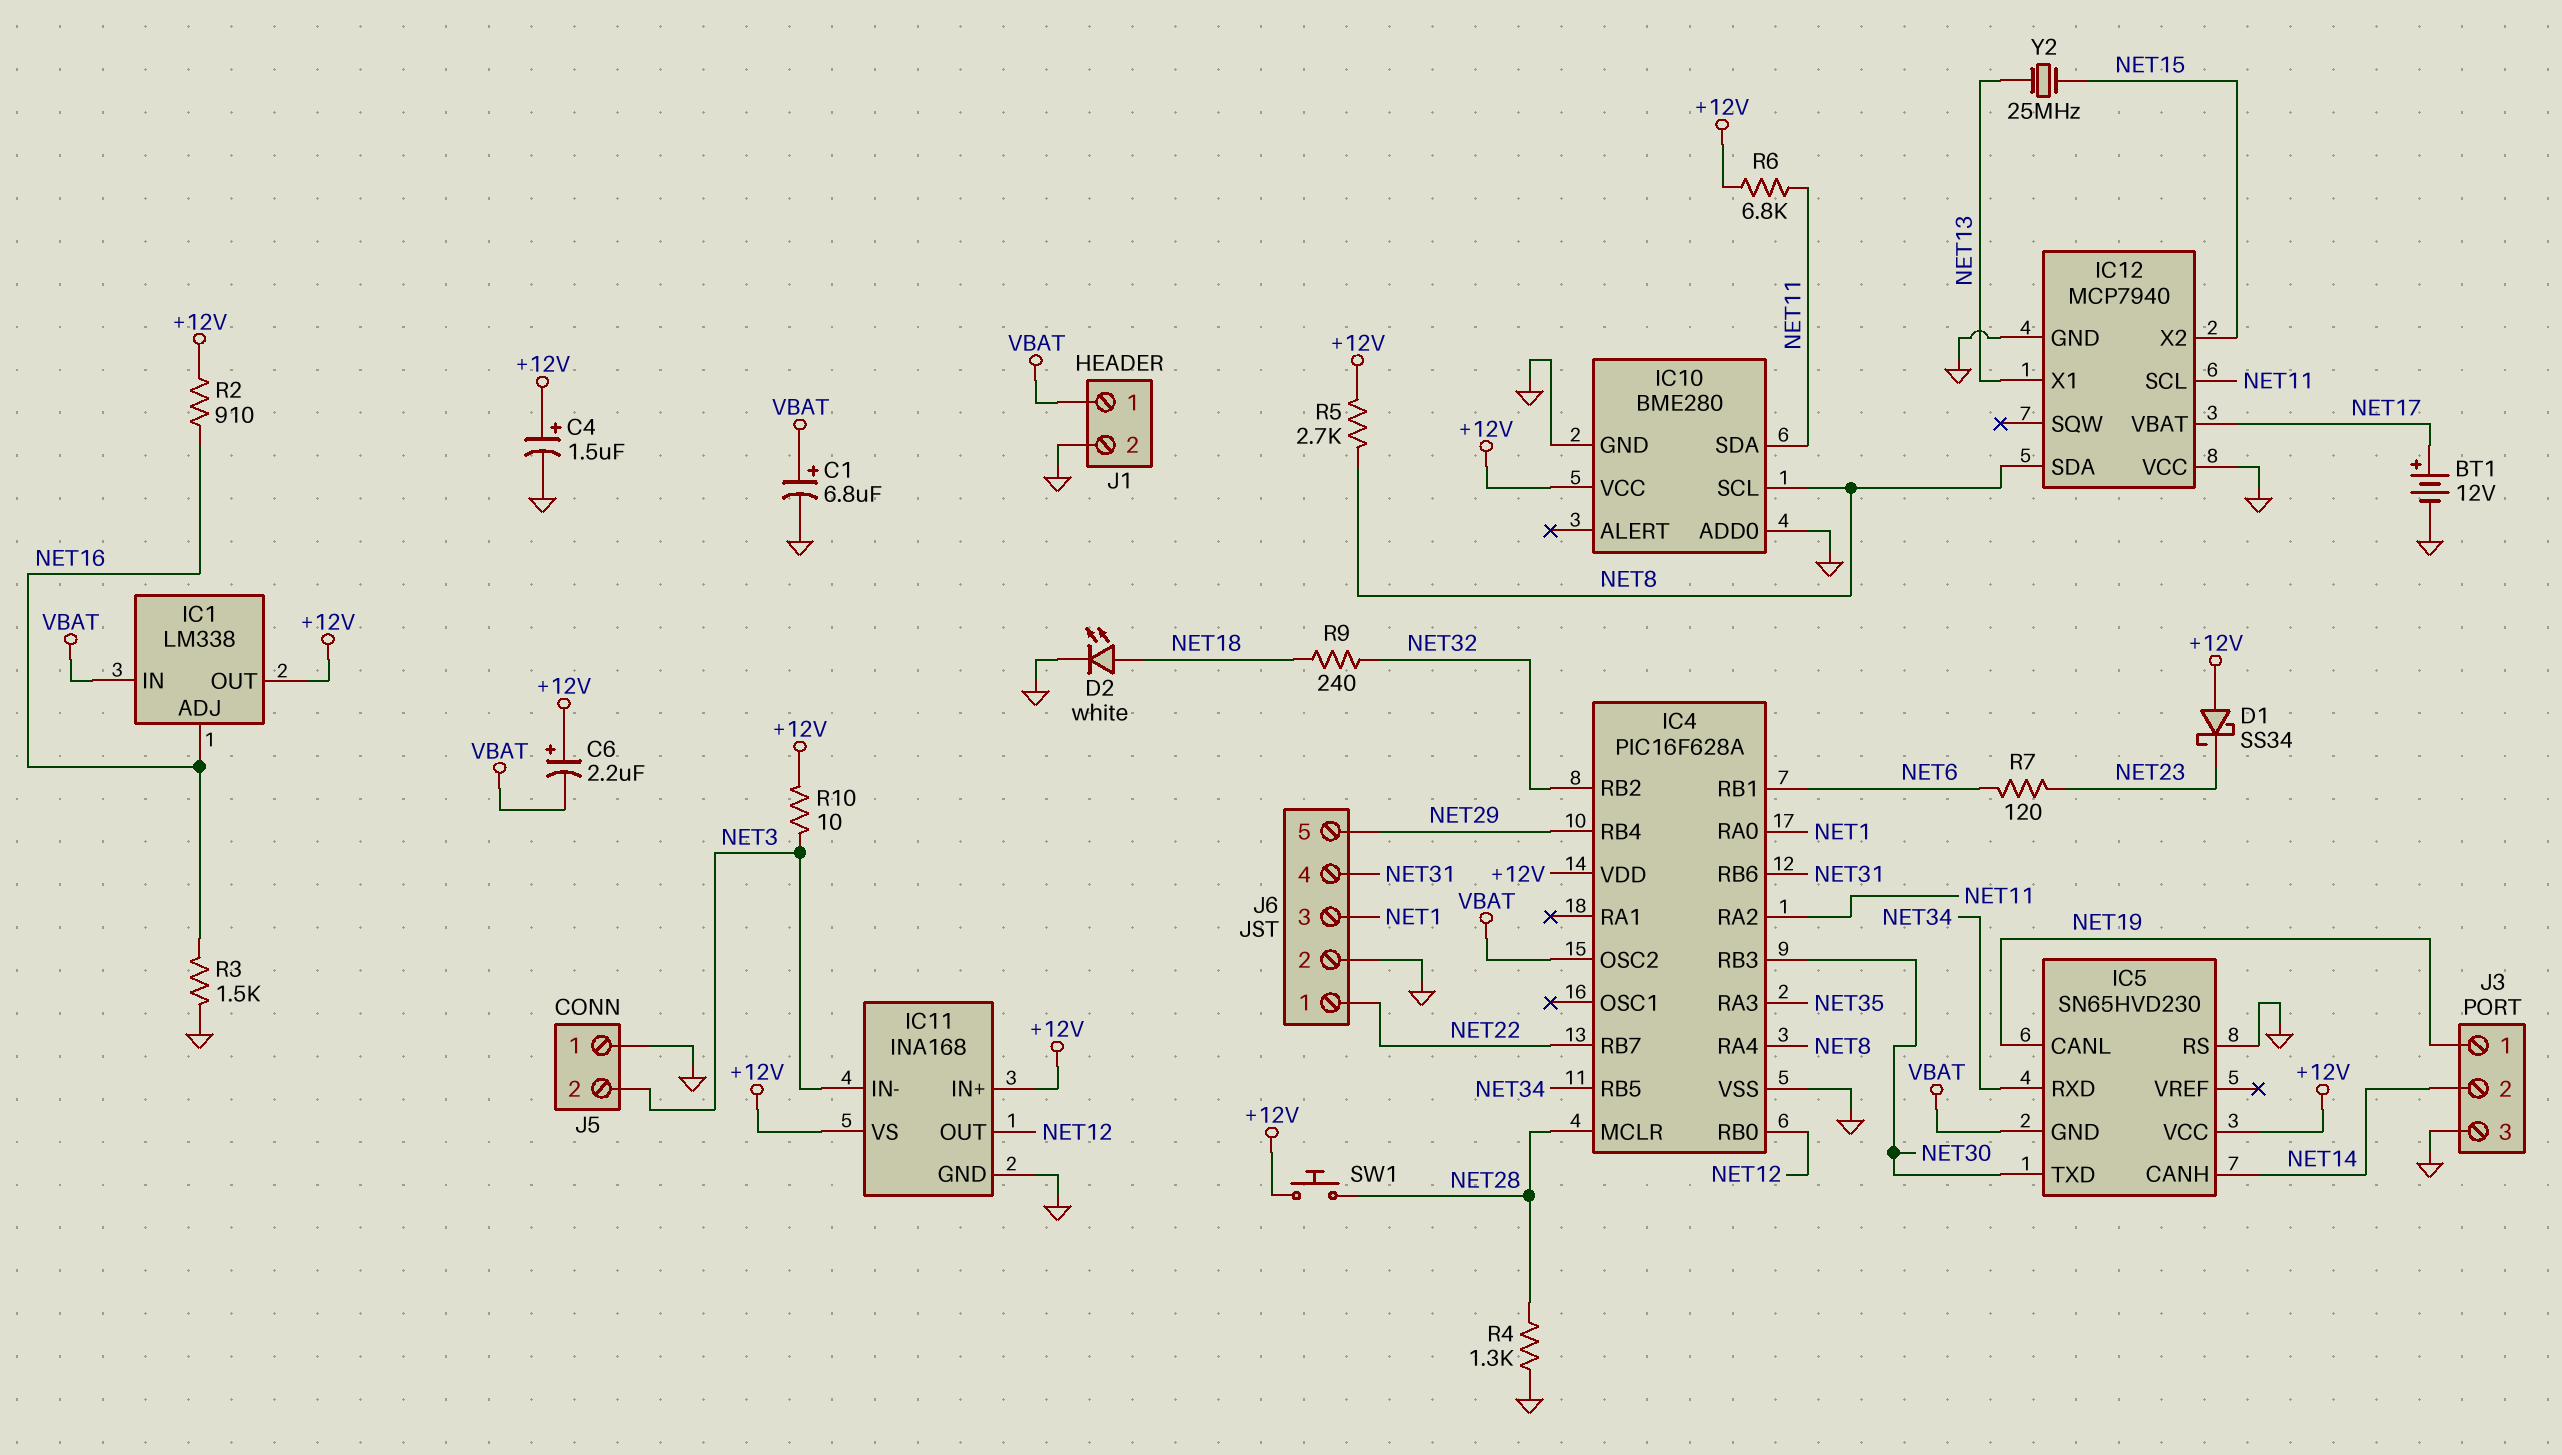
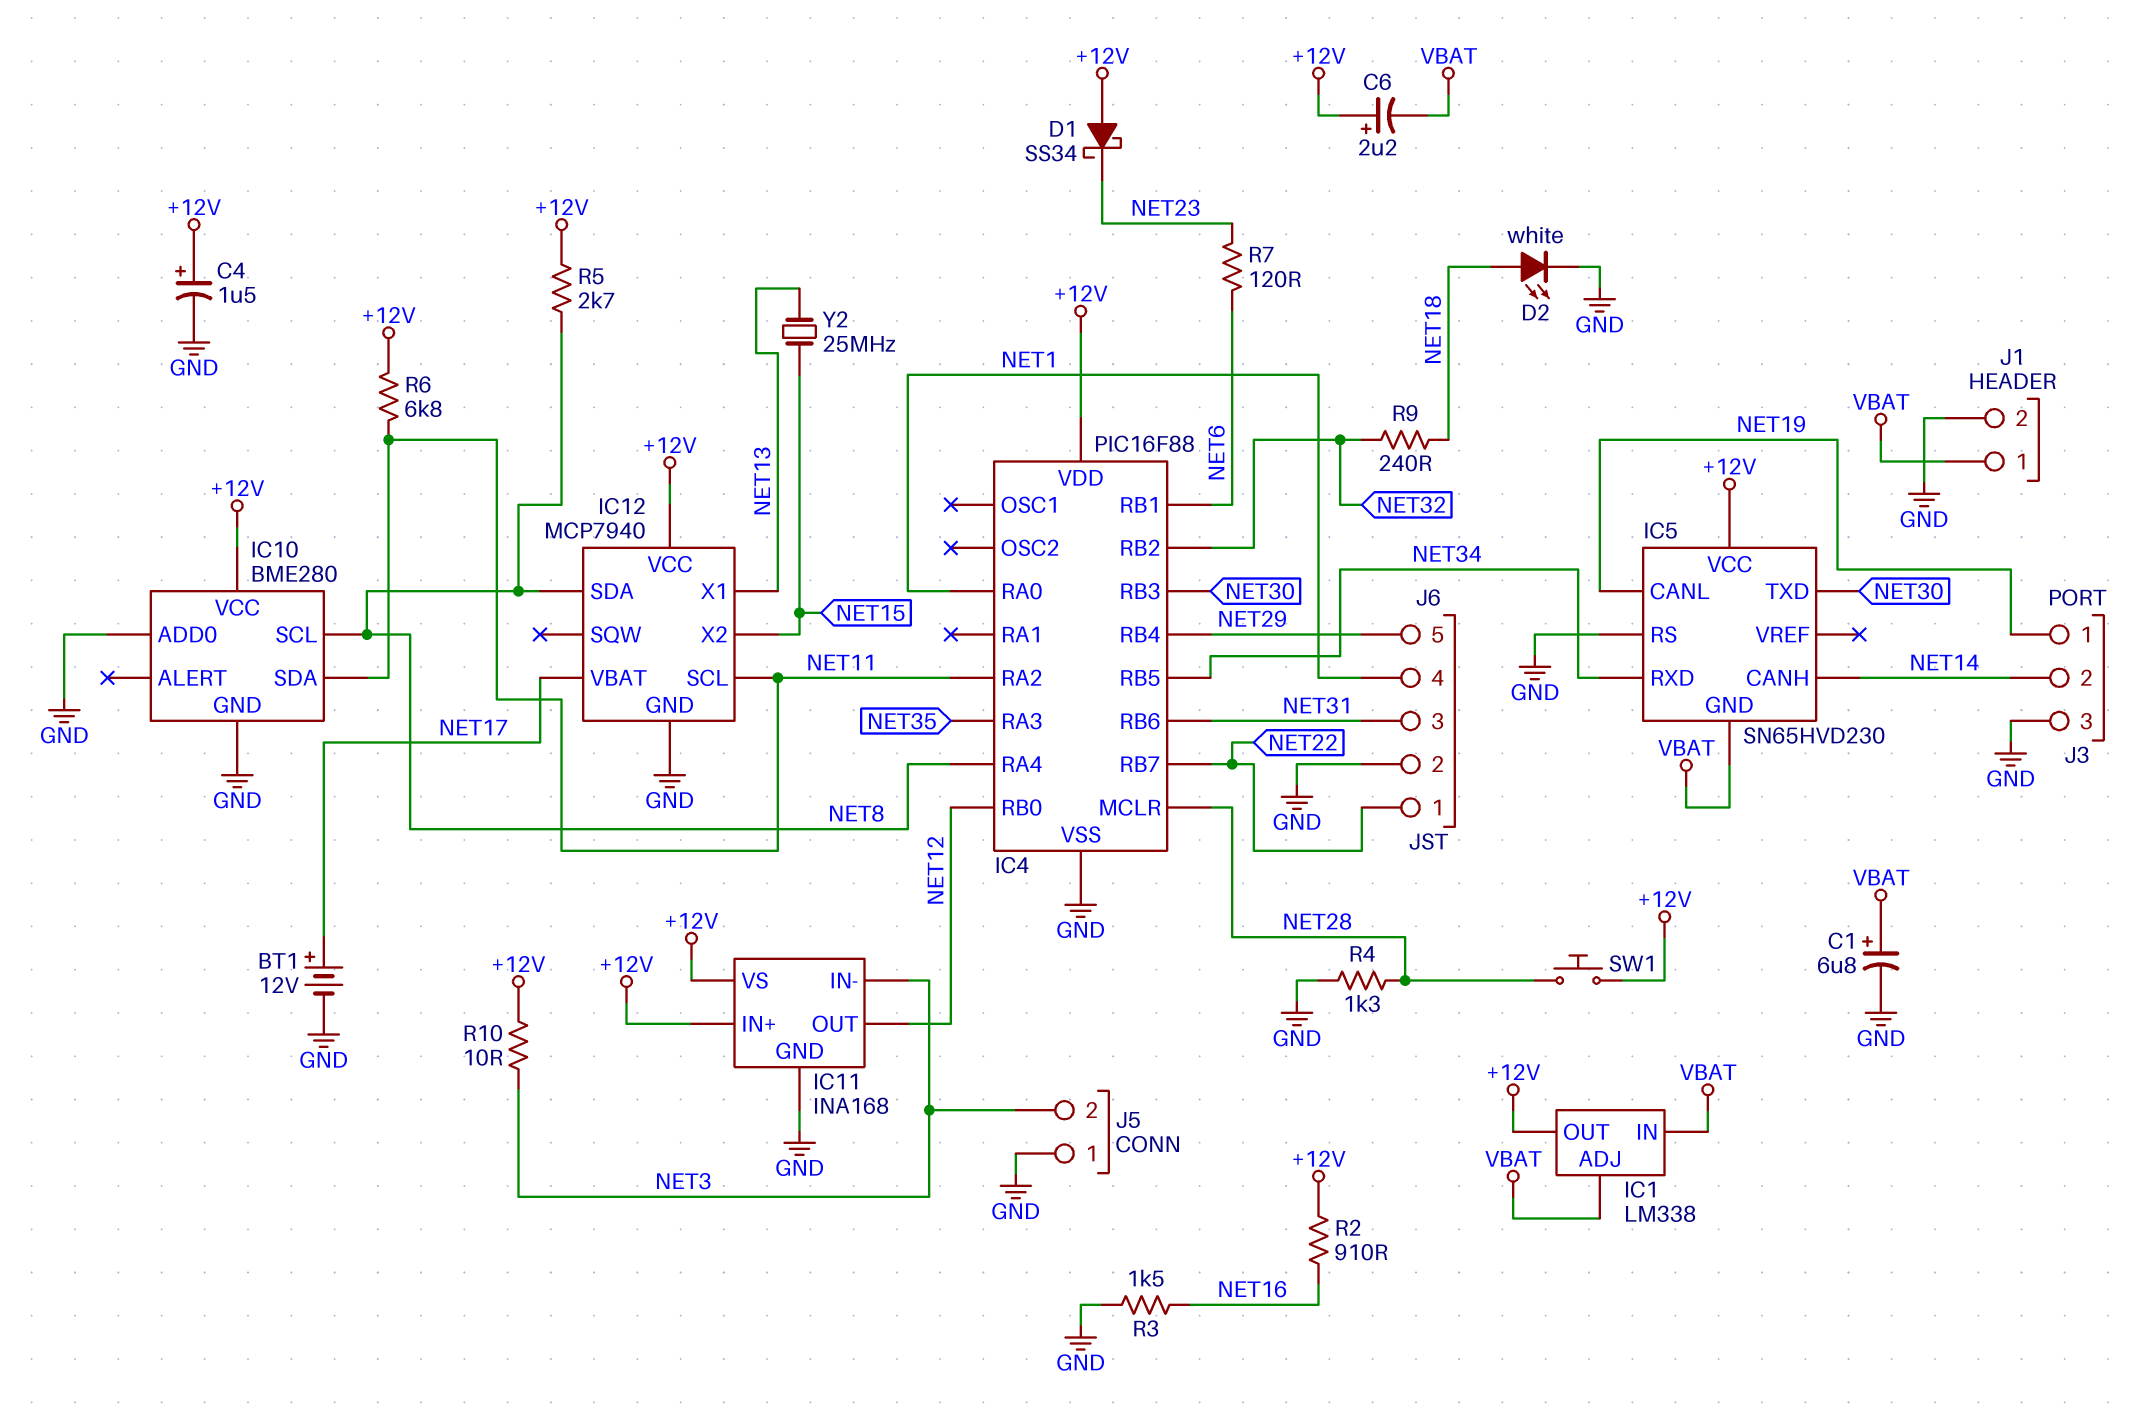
IC1 pin ADJ: NET16 -> VBAT
IC4: PIC16F628A -> PIC16F88
IC4 pin OSC2: VBAT -> none
IC12 pin VCC: GND -> +12V
J6 pin 3: NET1 -> NET31
J6 pin 4: NET31 -> NET1

